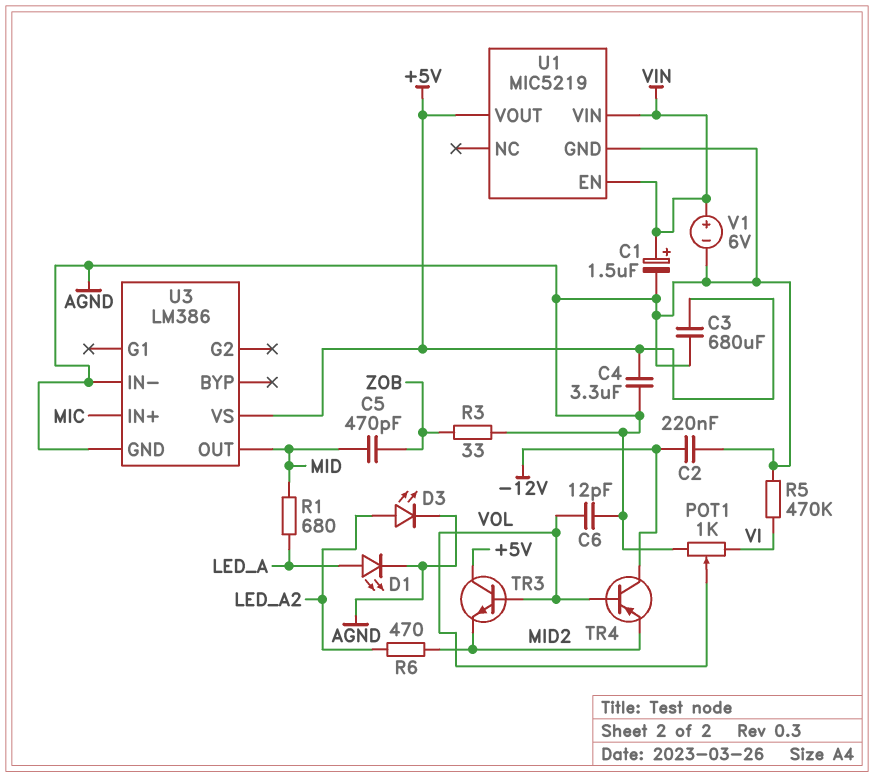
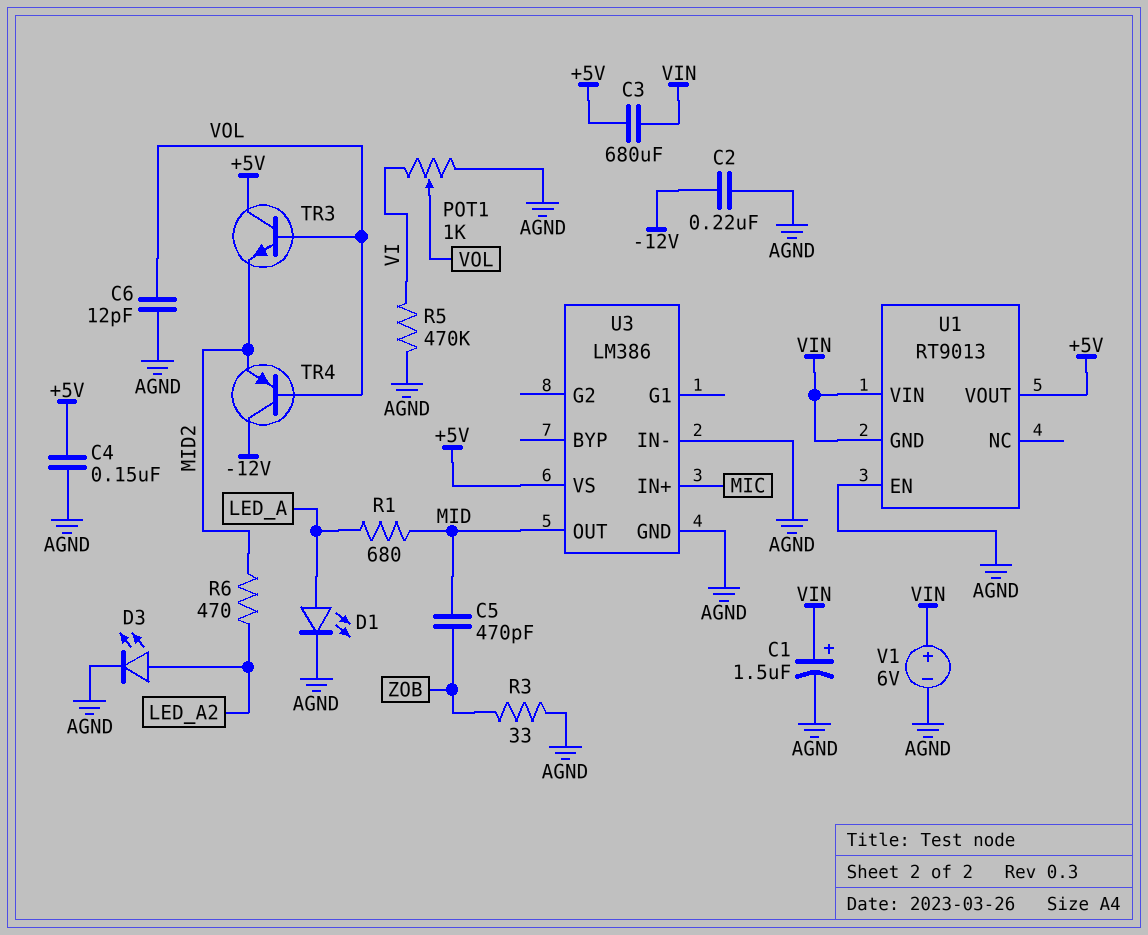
C3: 680uF (+5V, AGND) -> 680uF (+5V, VIN)
C4: 3.3uF (+5V, AGND) -> 150nF (+5V, AGND)
U1: MIC5219 -> RT9013
U1 pin EN: VIN -> AGND
U1 pin GND: AGND -> VIN

